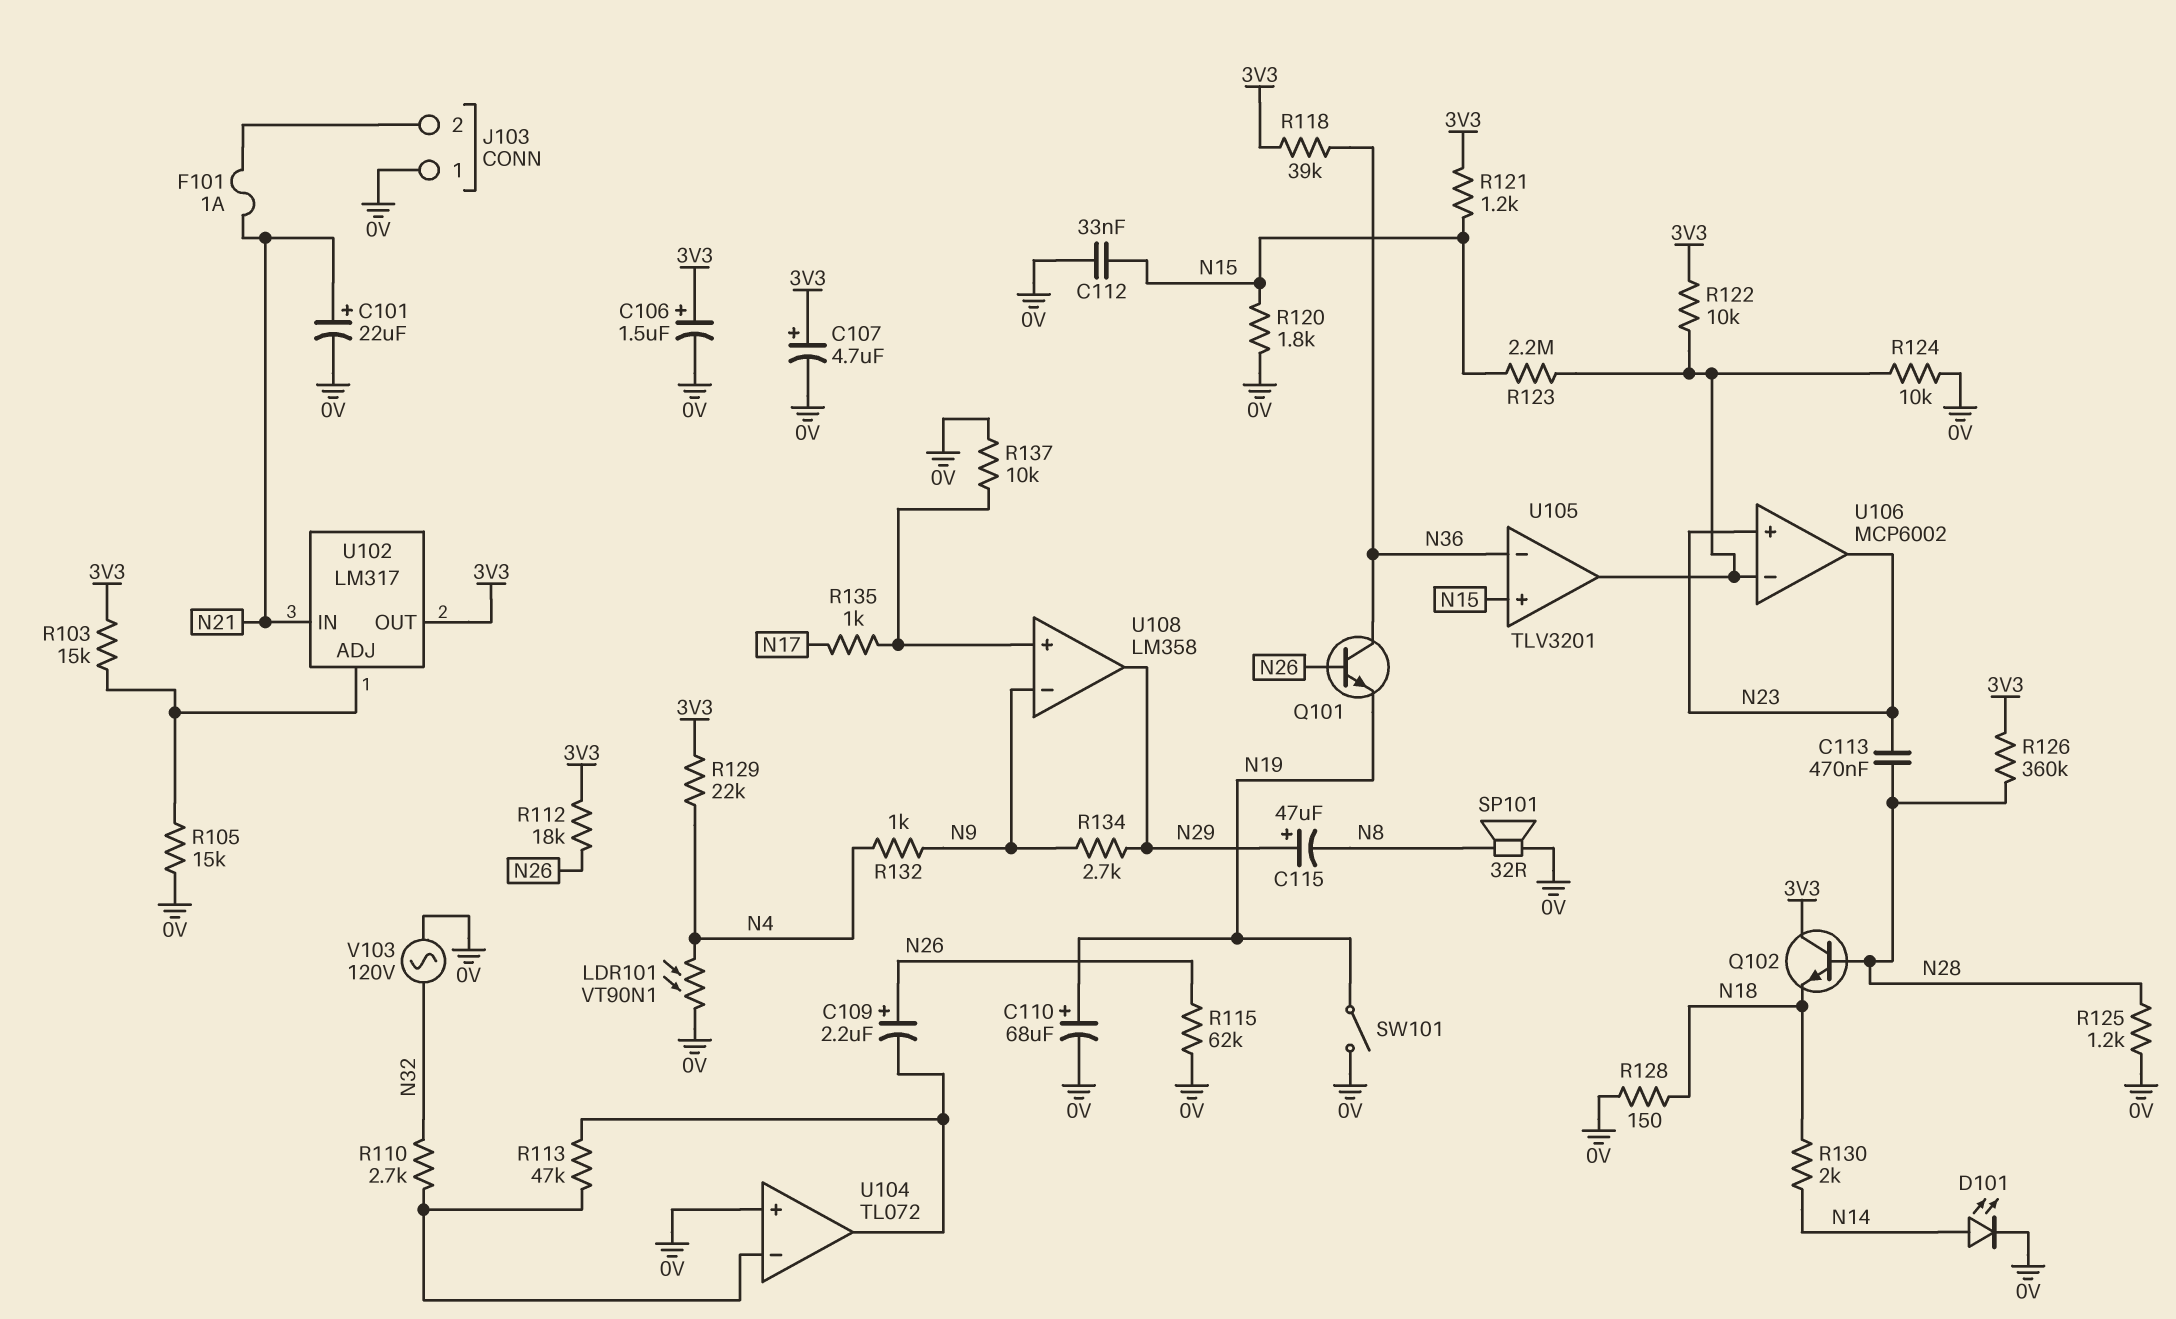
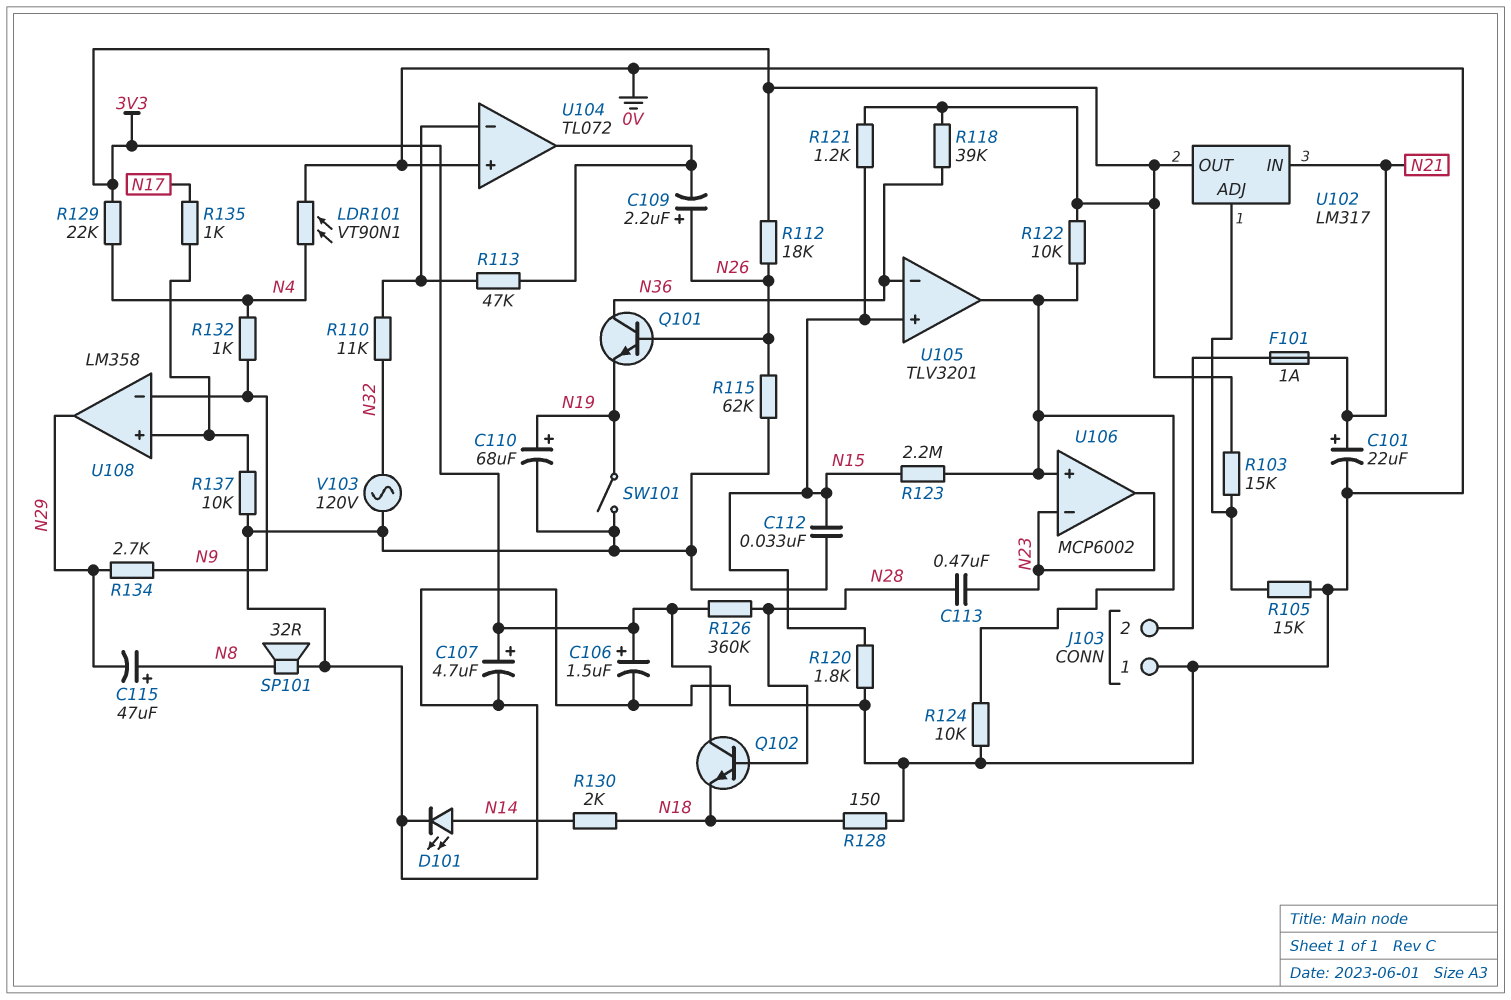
C115: 47uF (plus N29, minus N8) -> 47uF (plus N8, minus N29)
R110: 2.7k (N32, U104/in-) -> 11k (N32, U104/in-)
R125: 1.2k (0V, N28) -> none
U106 pin in+: N23 -> U105/out
U106 pin in-: U105/out -> N23

